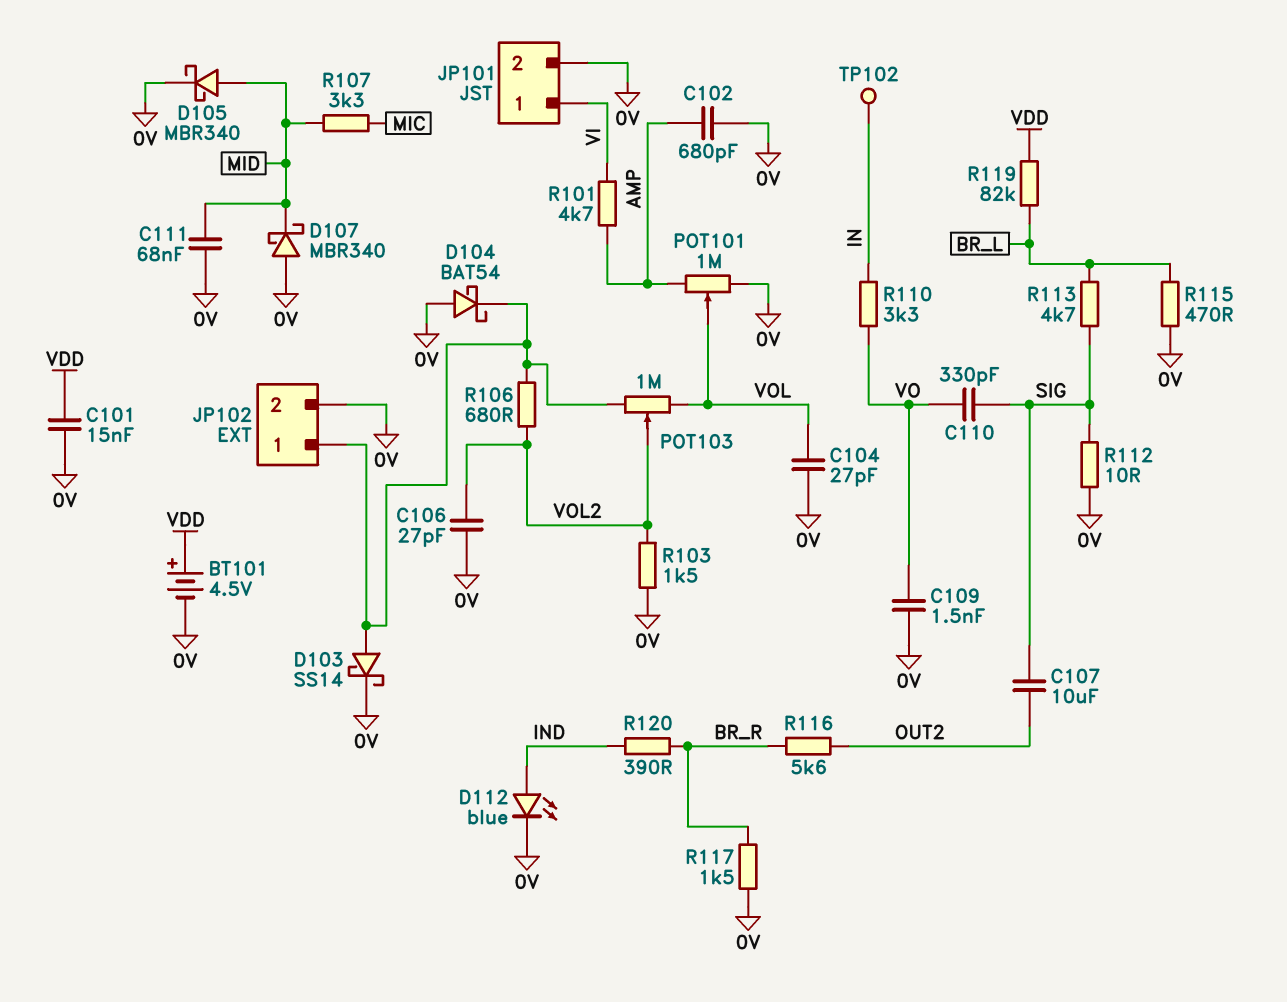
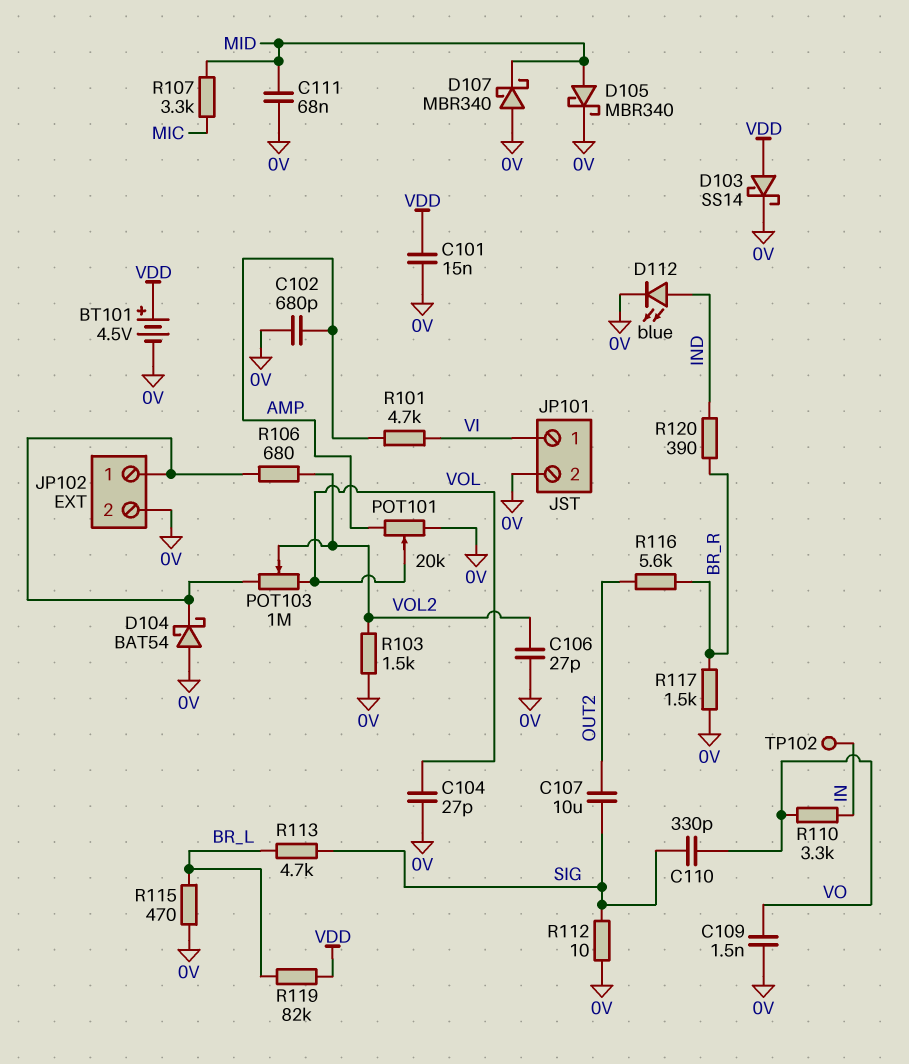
D103: schottky SS14 (A JP102/1, K 0V) -> schottky SS14 (A VDD, K 0V)
POT101: 1M (0V, AMP, wiper VOL) -> 20k (0V, AMP, wiper VOL)

